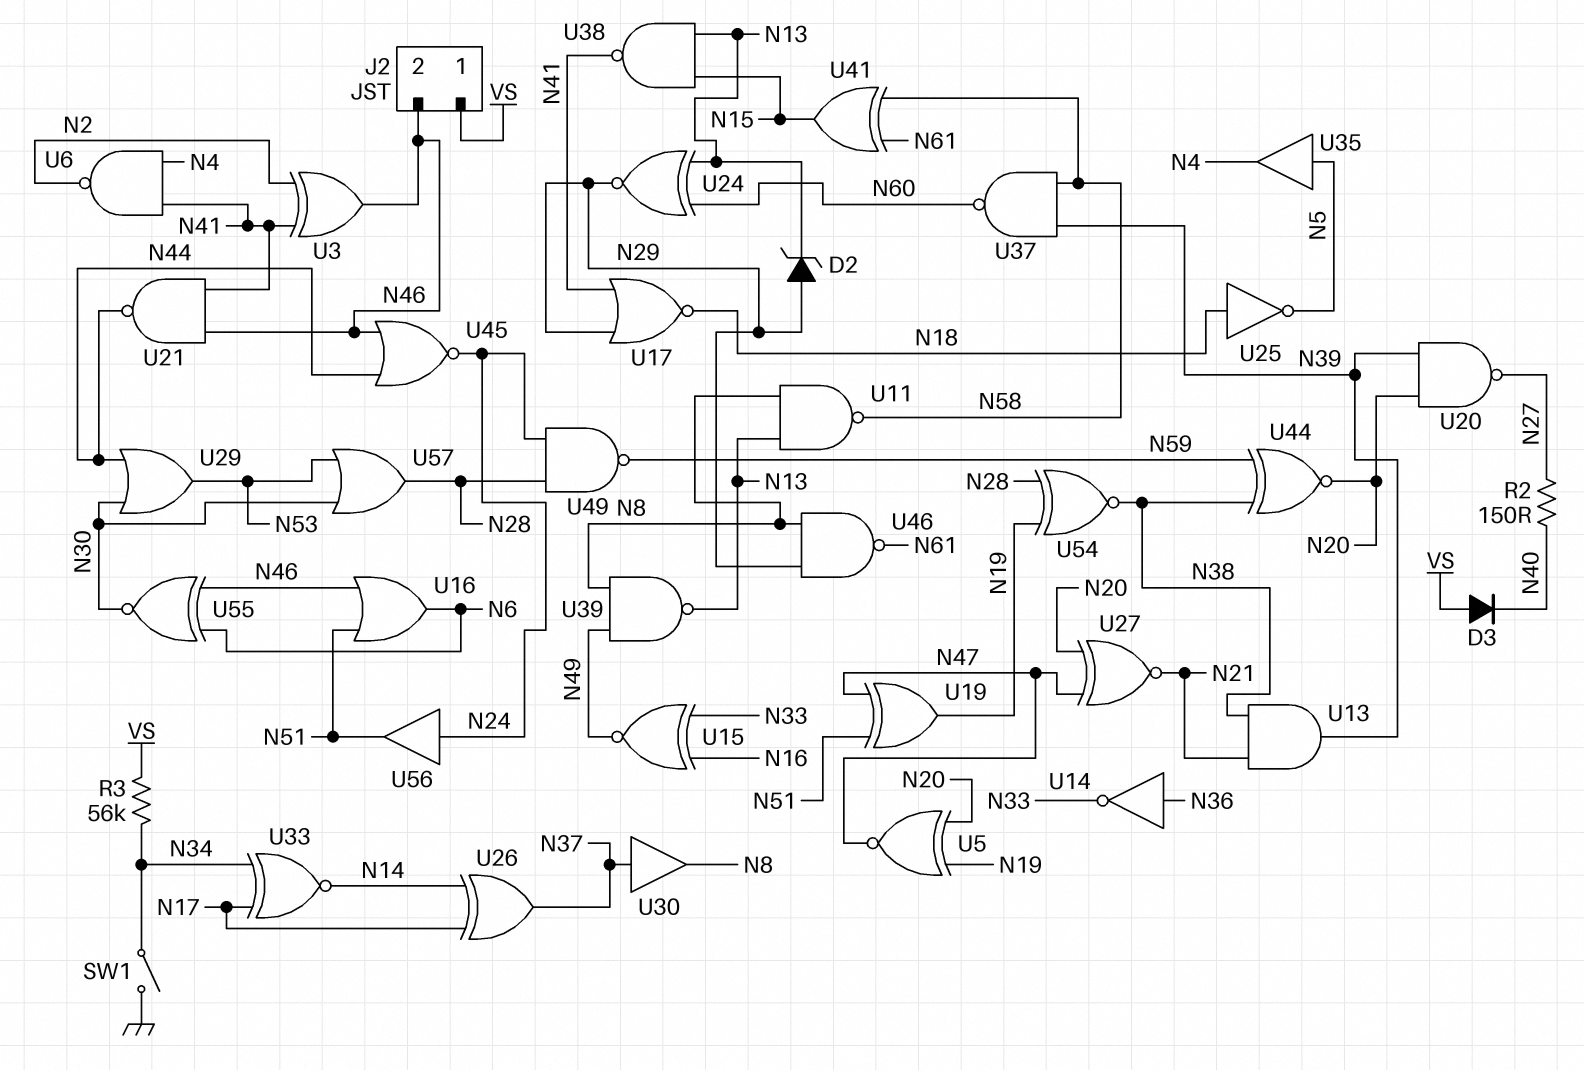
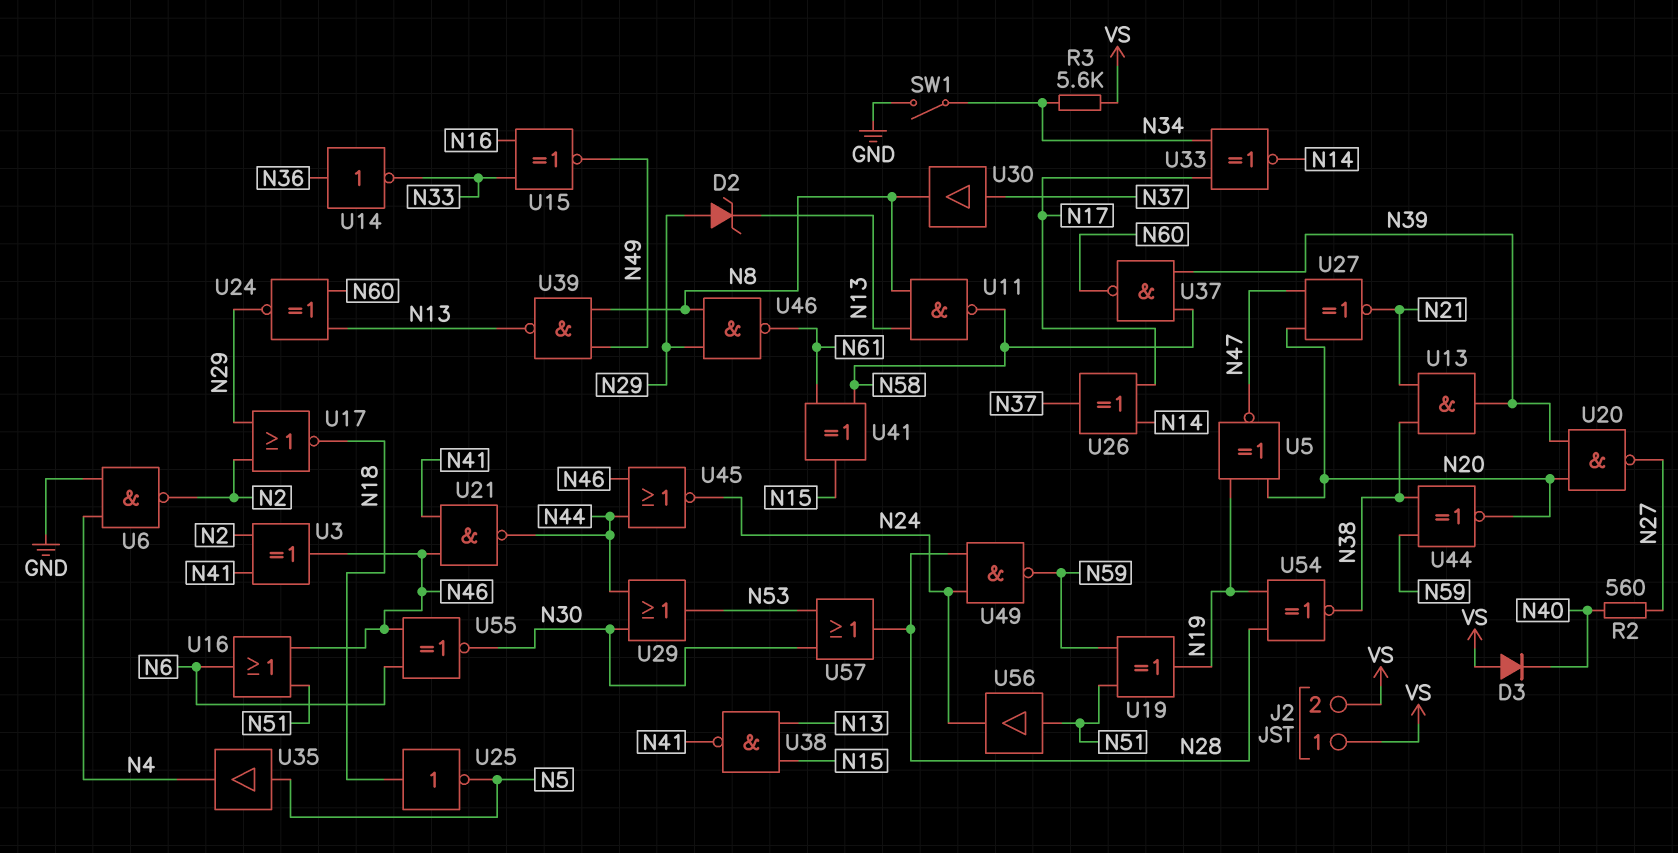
J2 pin 2: N46 -> VS
R2: 150 (N27, N40) -> 560 (N27, N40)
R3: 56k (N34, VS) -> 5.6k (N34, VS)
U6: NAND (in N4, in N41, out N2) -> NAND (in GND, in N4, out N2)
U17: NOR (in N29, in N41, out N18) -> NOR (in N2, in N29, out N18)
U19: XOR (in N47, in N51, out N19) -> XOR (in N51, in N59, out N19)
U56: buffer (in N24, out N51) -> buffer (in N51, out N24)

